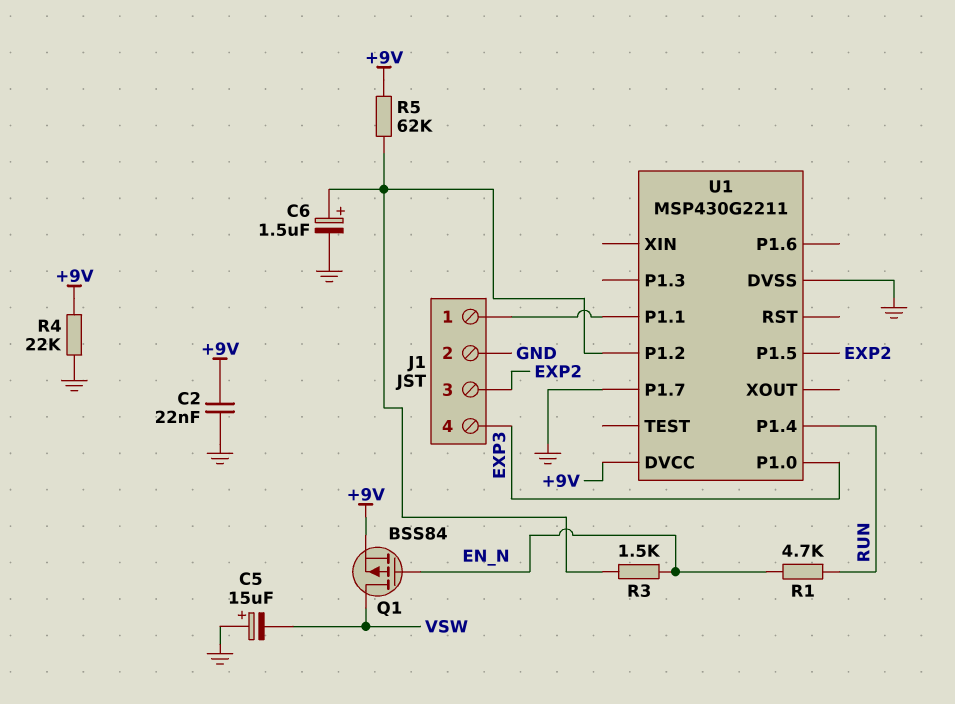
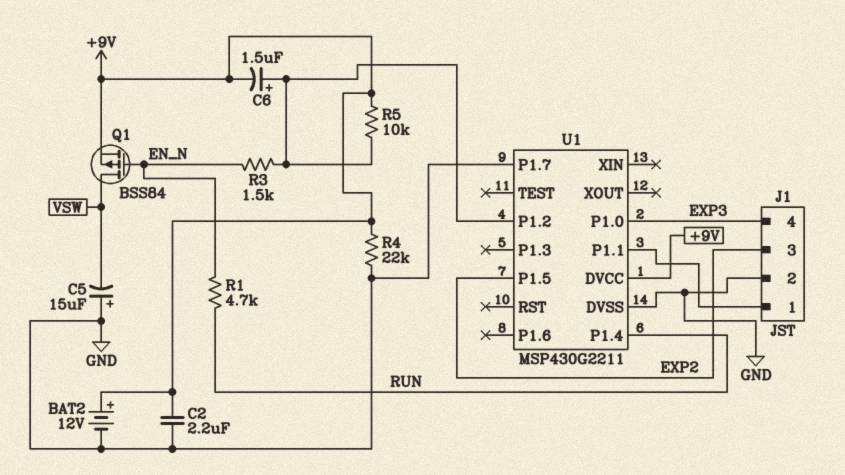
BAT2: none -> 12V (plus +9V, minus GND)
C2: 22nF (+9V, GND) -> 2.2uF (+9V, GND)
C6: 1.5uF (plus U1/P1.2, minus GND) -> 1.5uF (plus U1/P1.2, minus +9V)
R5: 62k (+9V, U1/P1.2) -> 10k (+9V, U1/P1.2)

